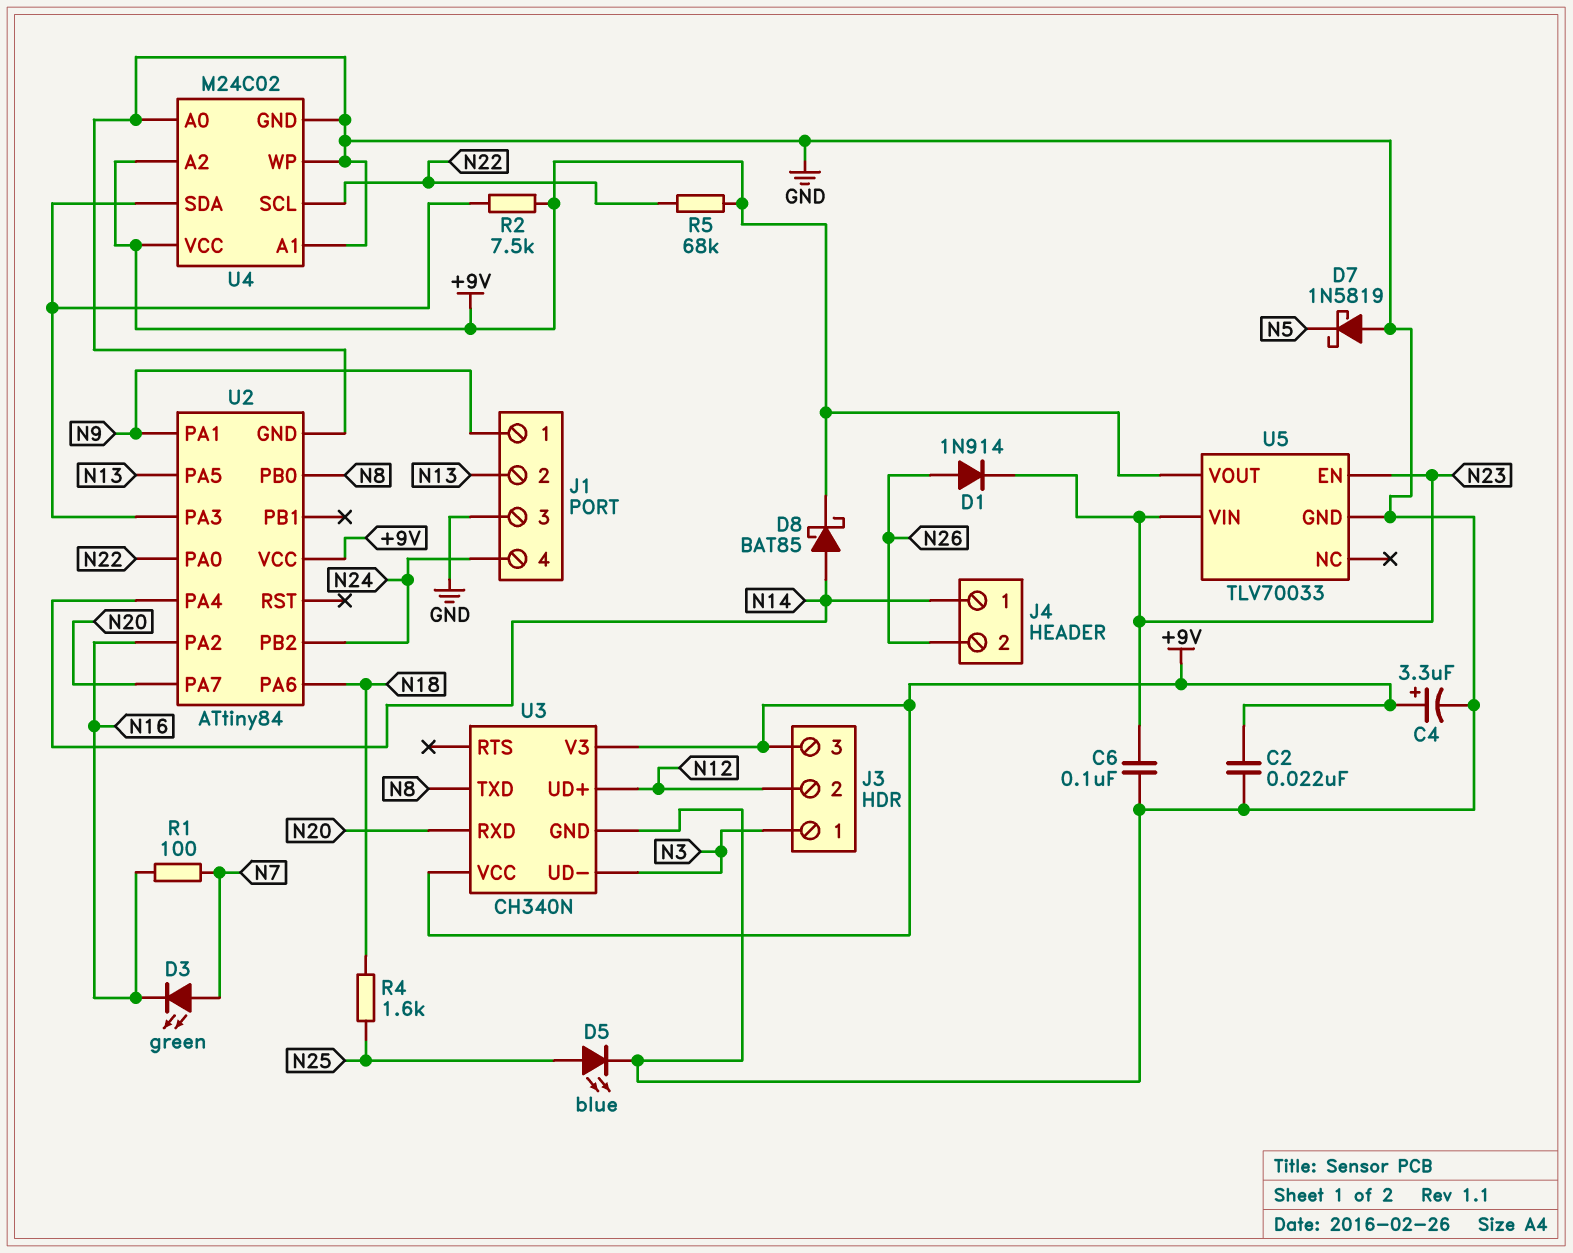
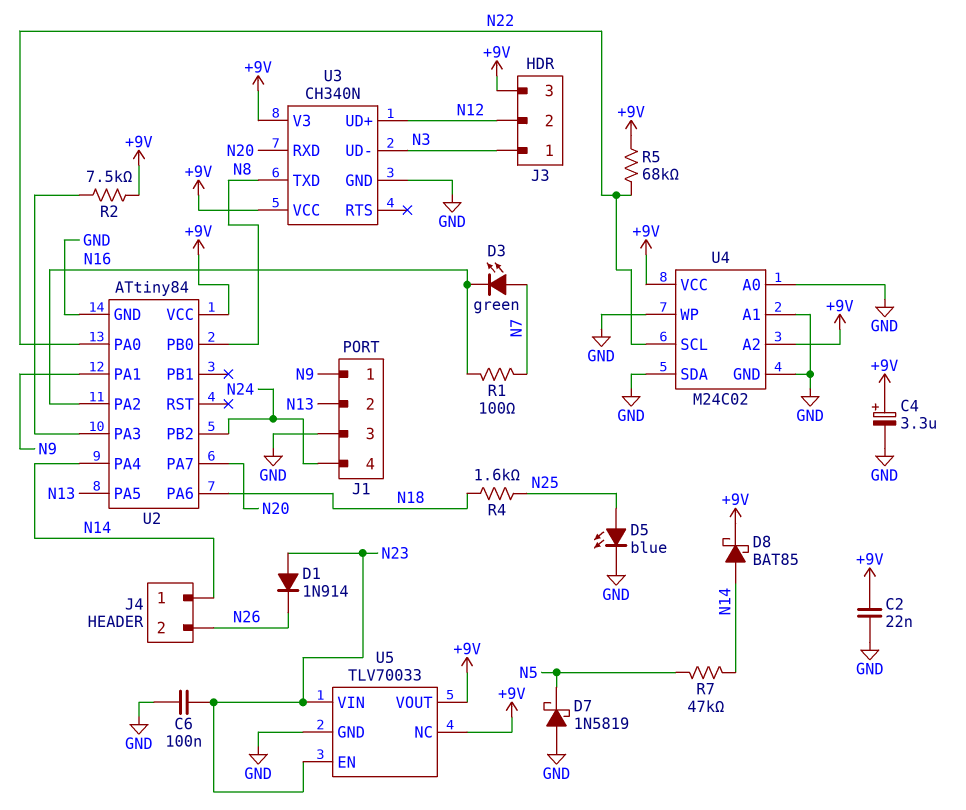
D1: diode 1N914 (A N26, K N23) -> diode 1N914 (A N23, K N26)
R7: none -> 47k (N5, N14)
U4 pin SDA: U2/PA3 -> GND
U5 pin NC: none -> +9V

